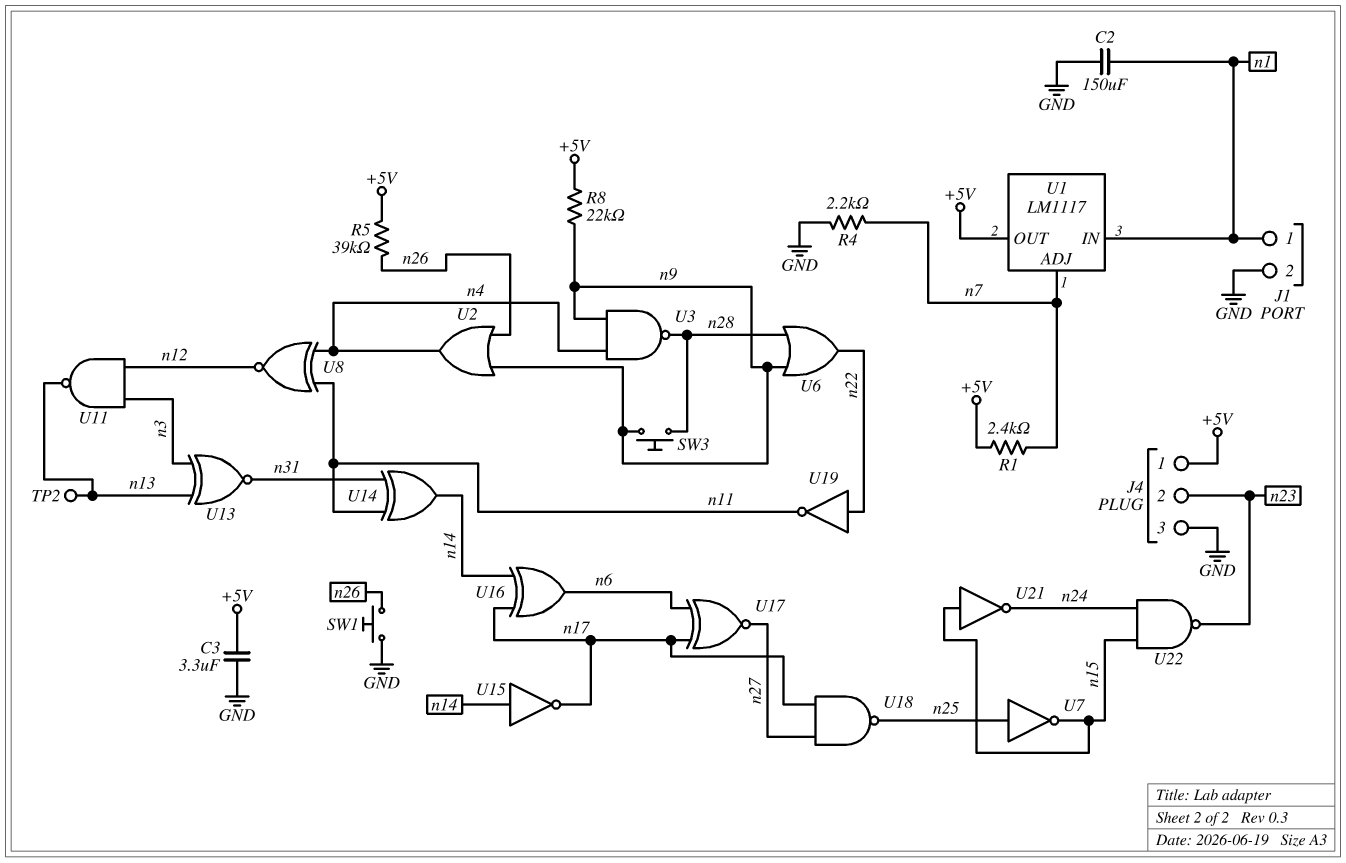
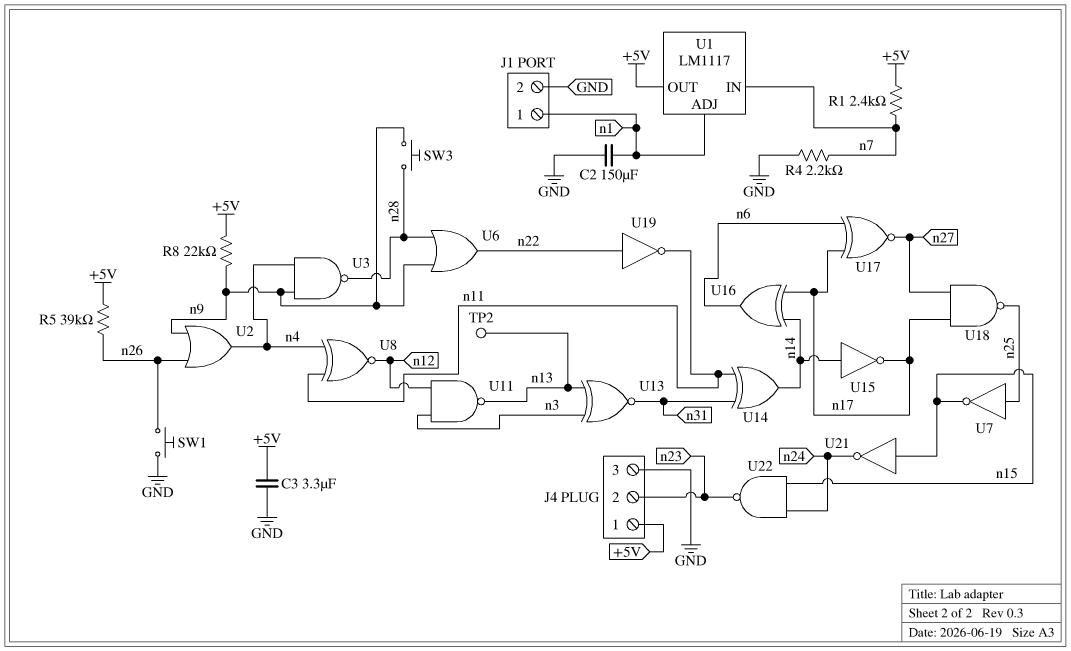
U1 pin ADJ: n7 -> n1
U1 pin IN: n1 -> n7

